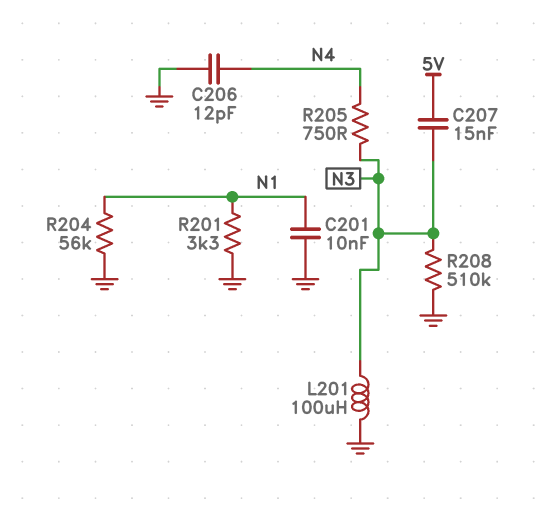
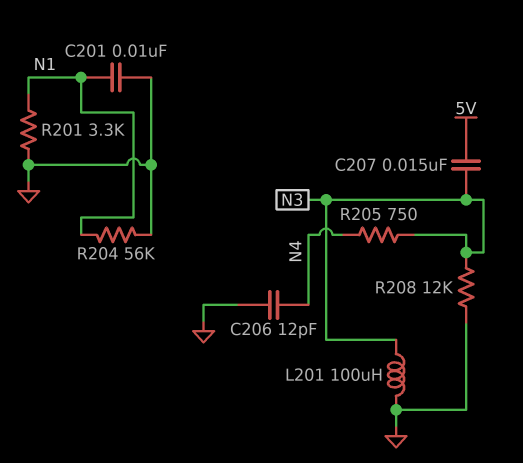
R208: 510k (GND, N3) -> 12k (GND, N3)

